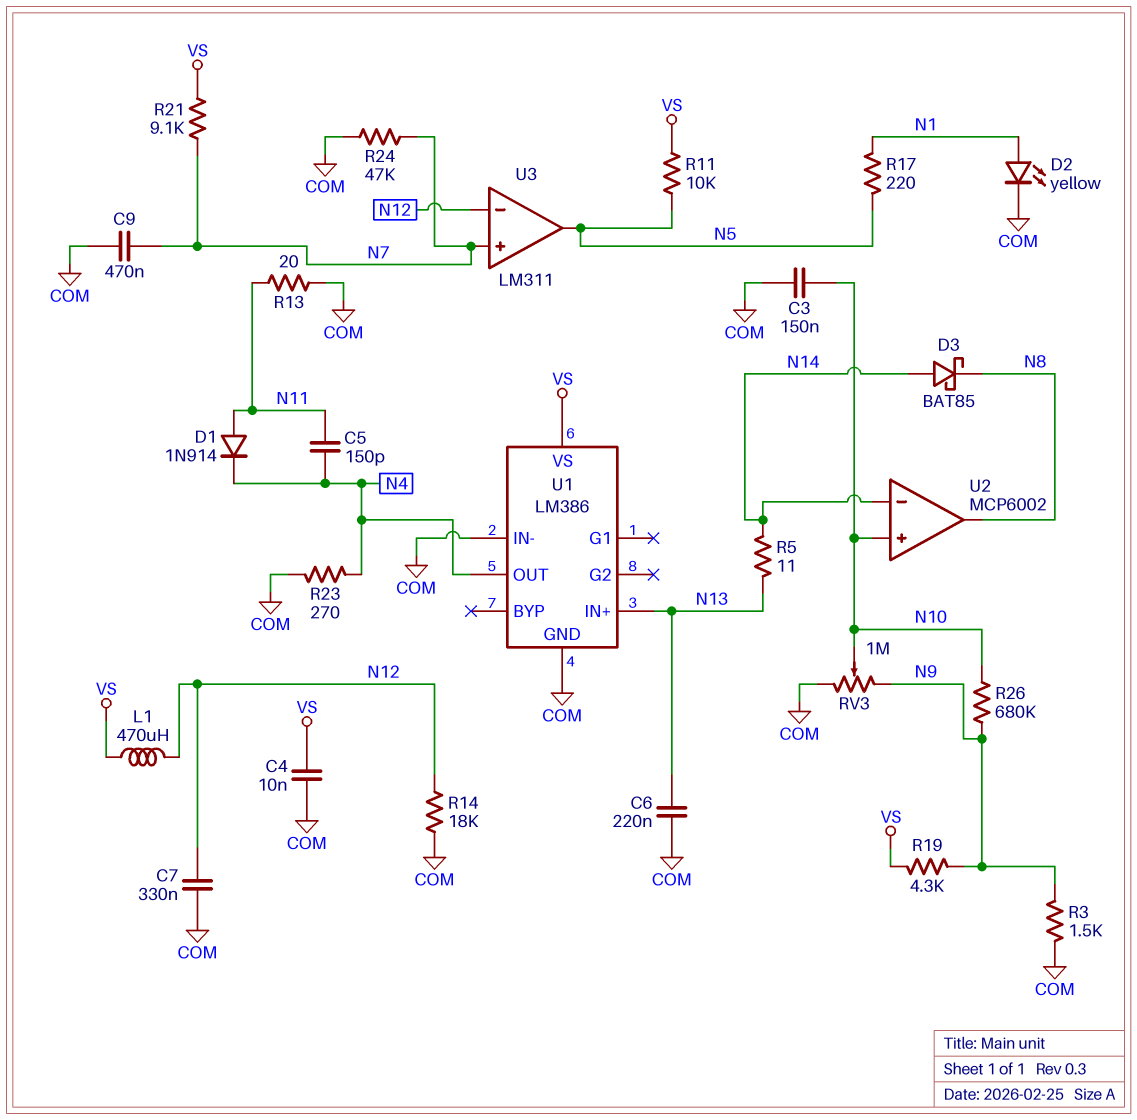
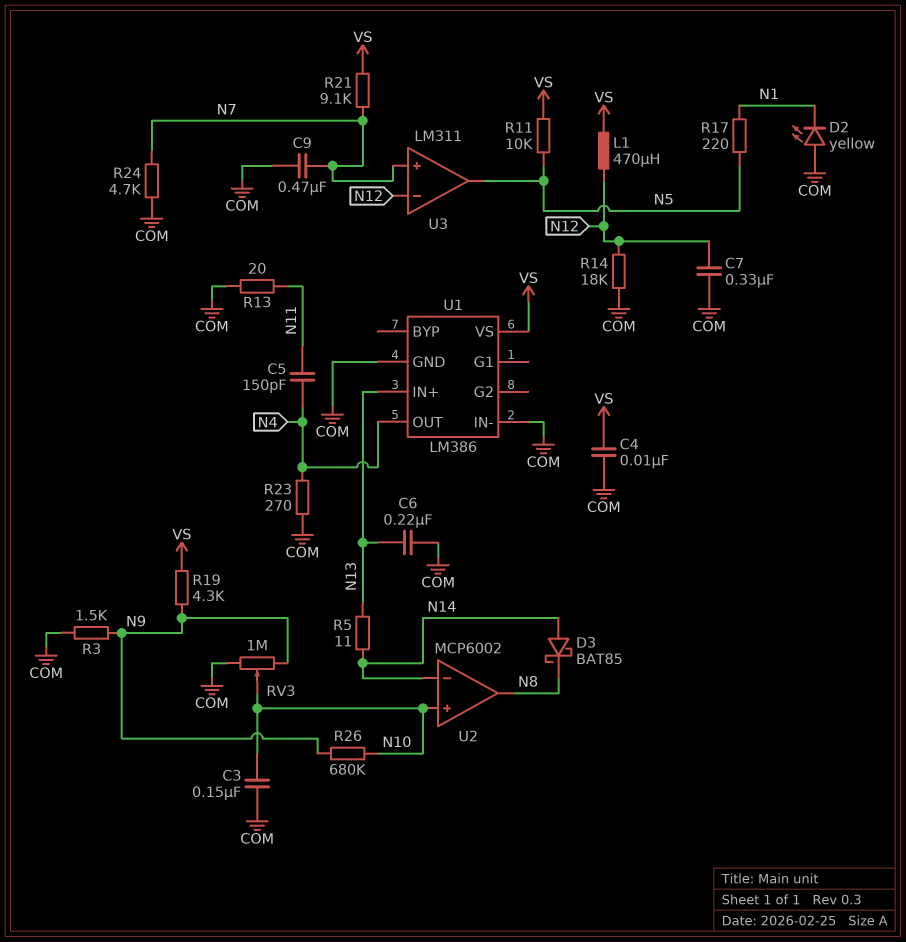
D1: diode 1N914 (A N11, K N4) -> none
D2: LED yellow (A N1, K COM) -> LED yellow (A COM, K N1)
R24: 47k (COM, N7) -> 4.7k (COM, N7)

